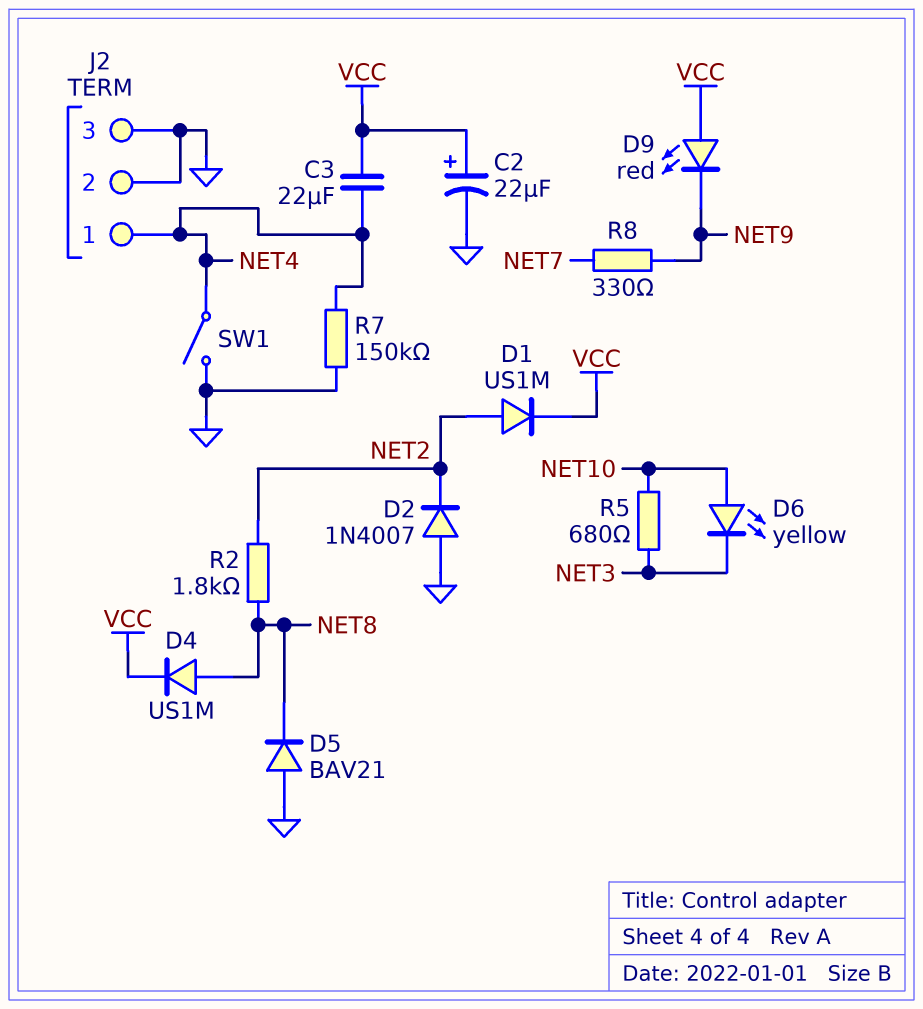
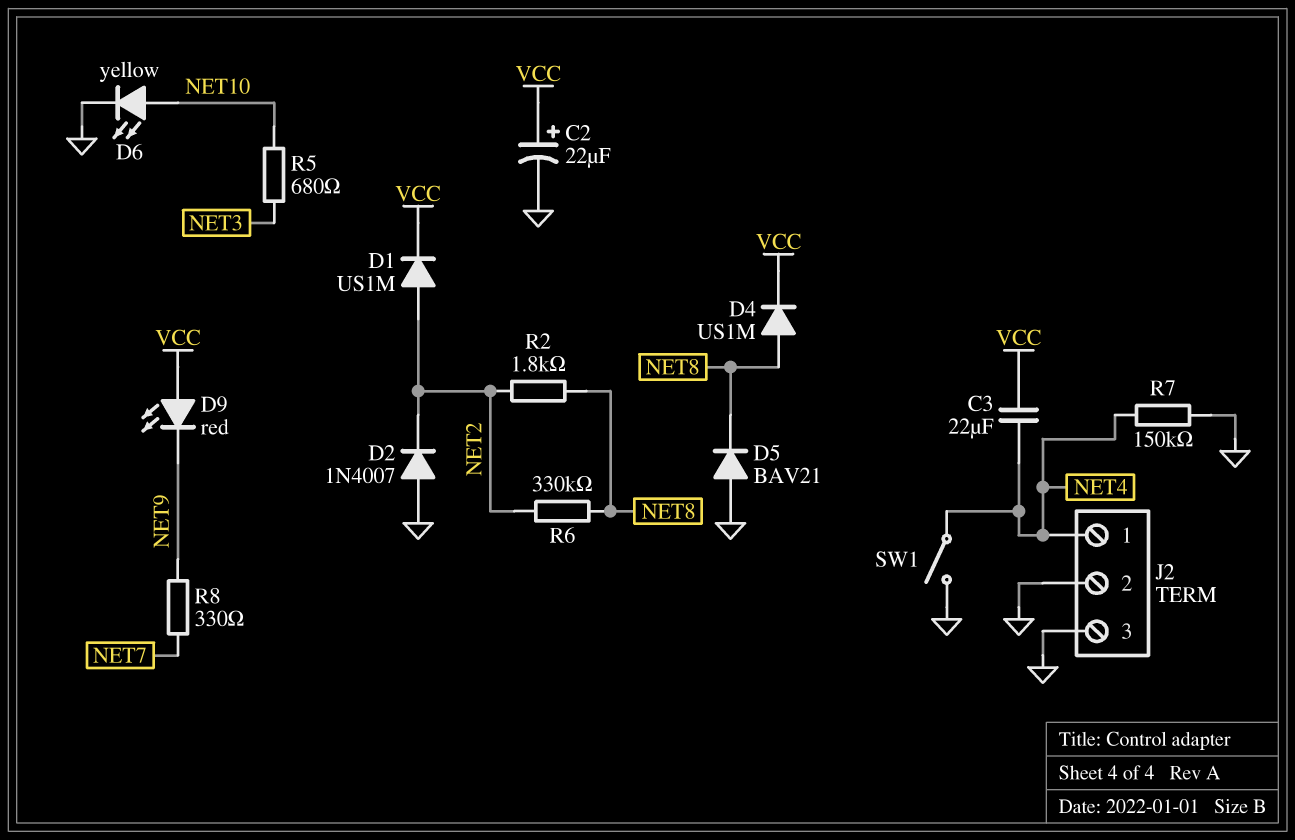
D6: LED yellow (A NET10, K NET3) -> LED yellow (A NET10, K GND)
R6: none -> 330k (NET2, NET8)

